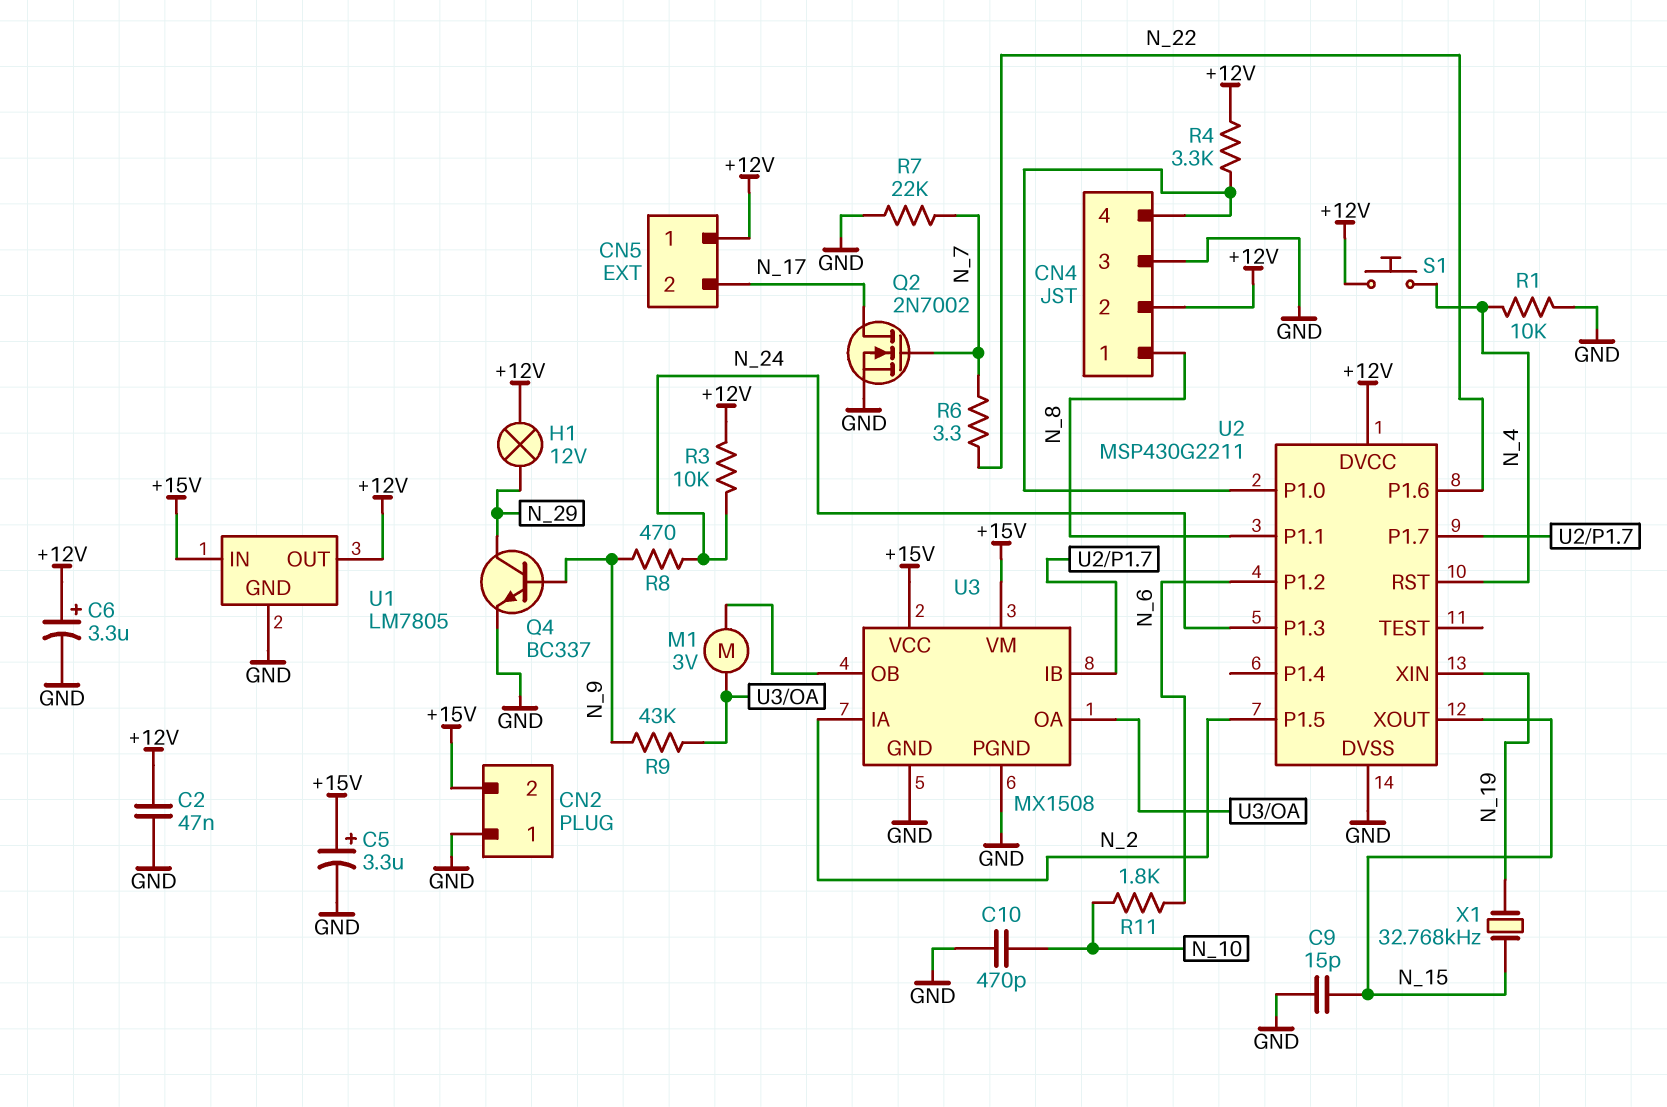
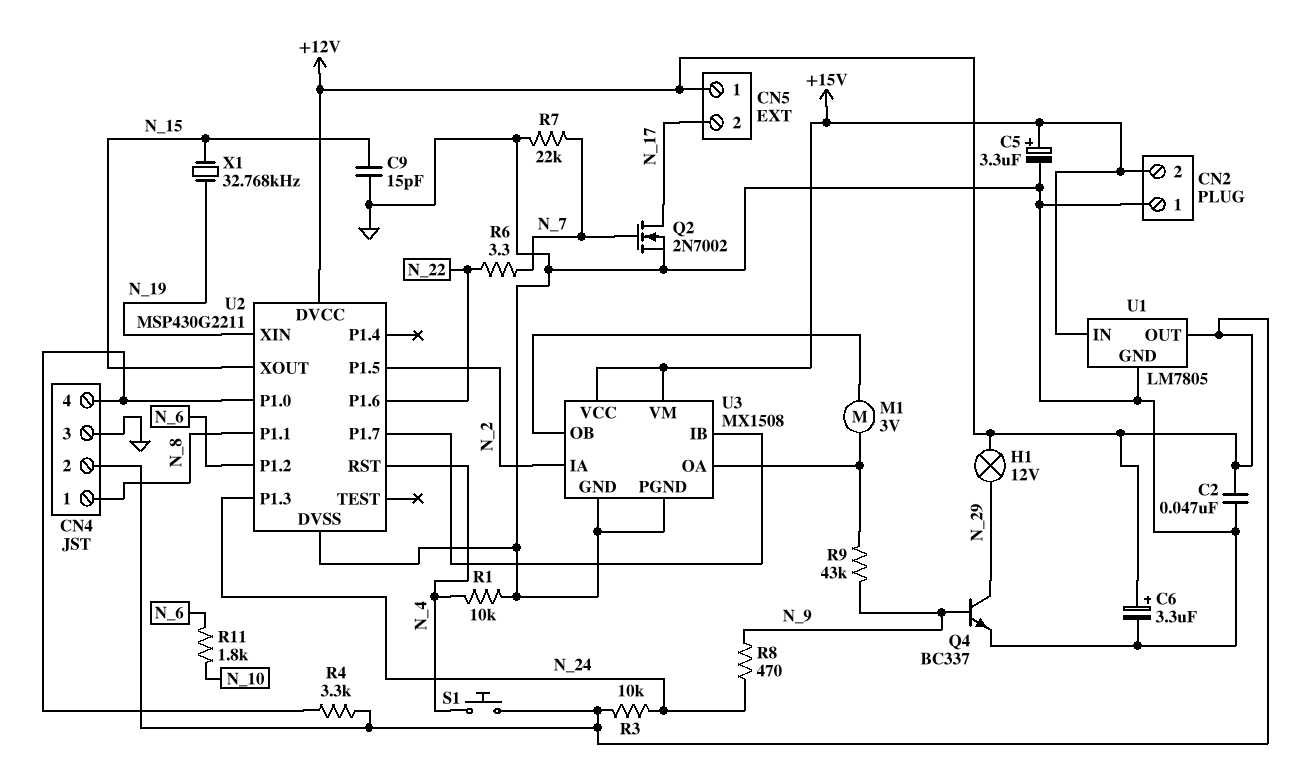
C10: 470pF (GND, N_10) -> none

